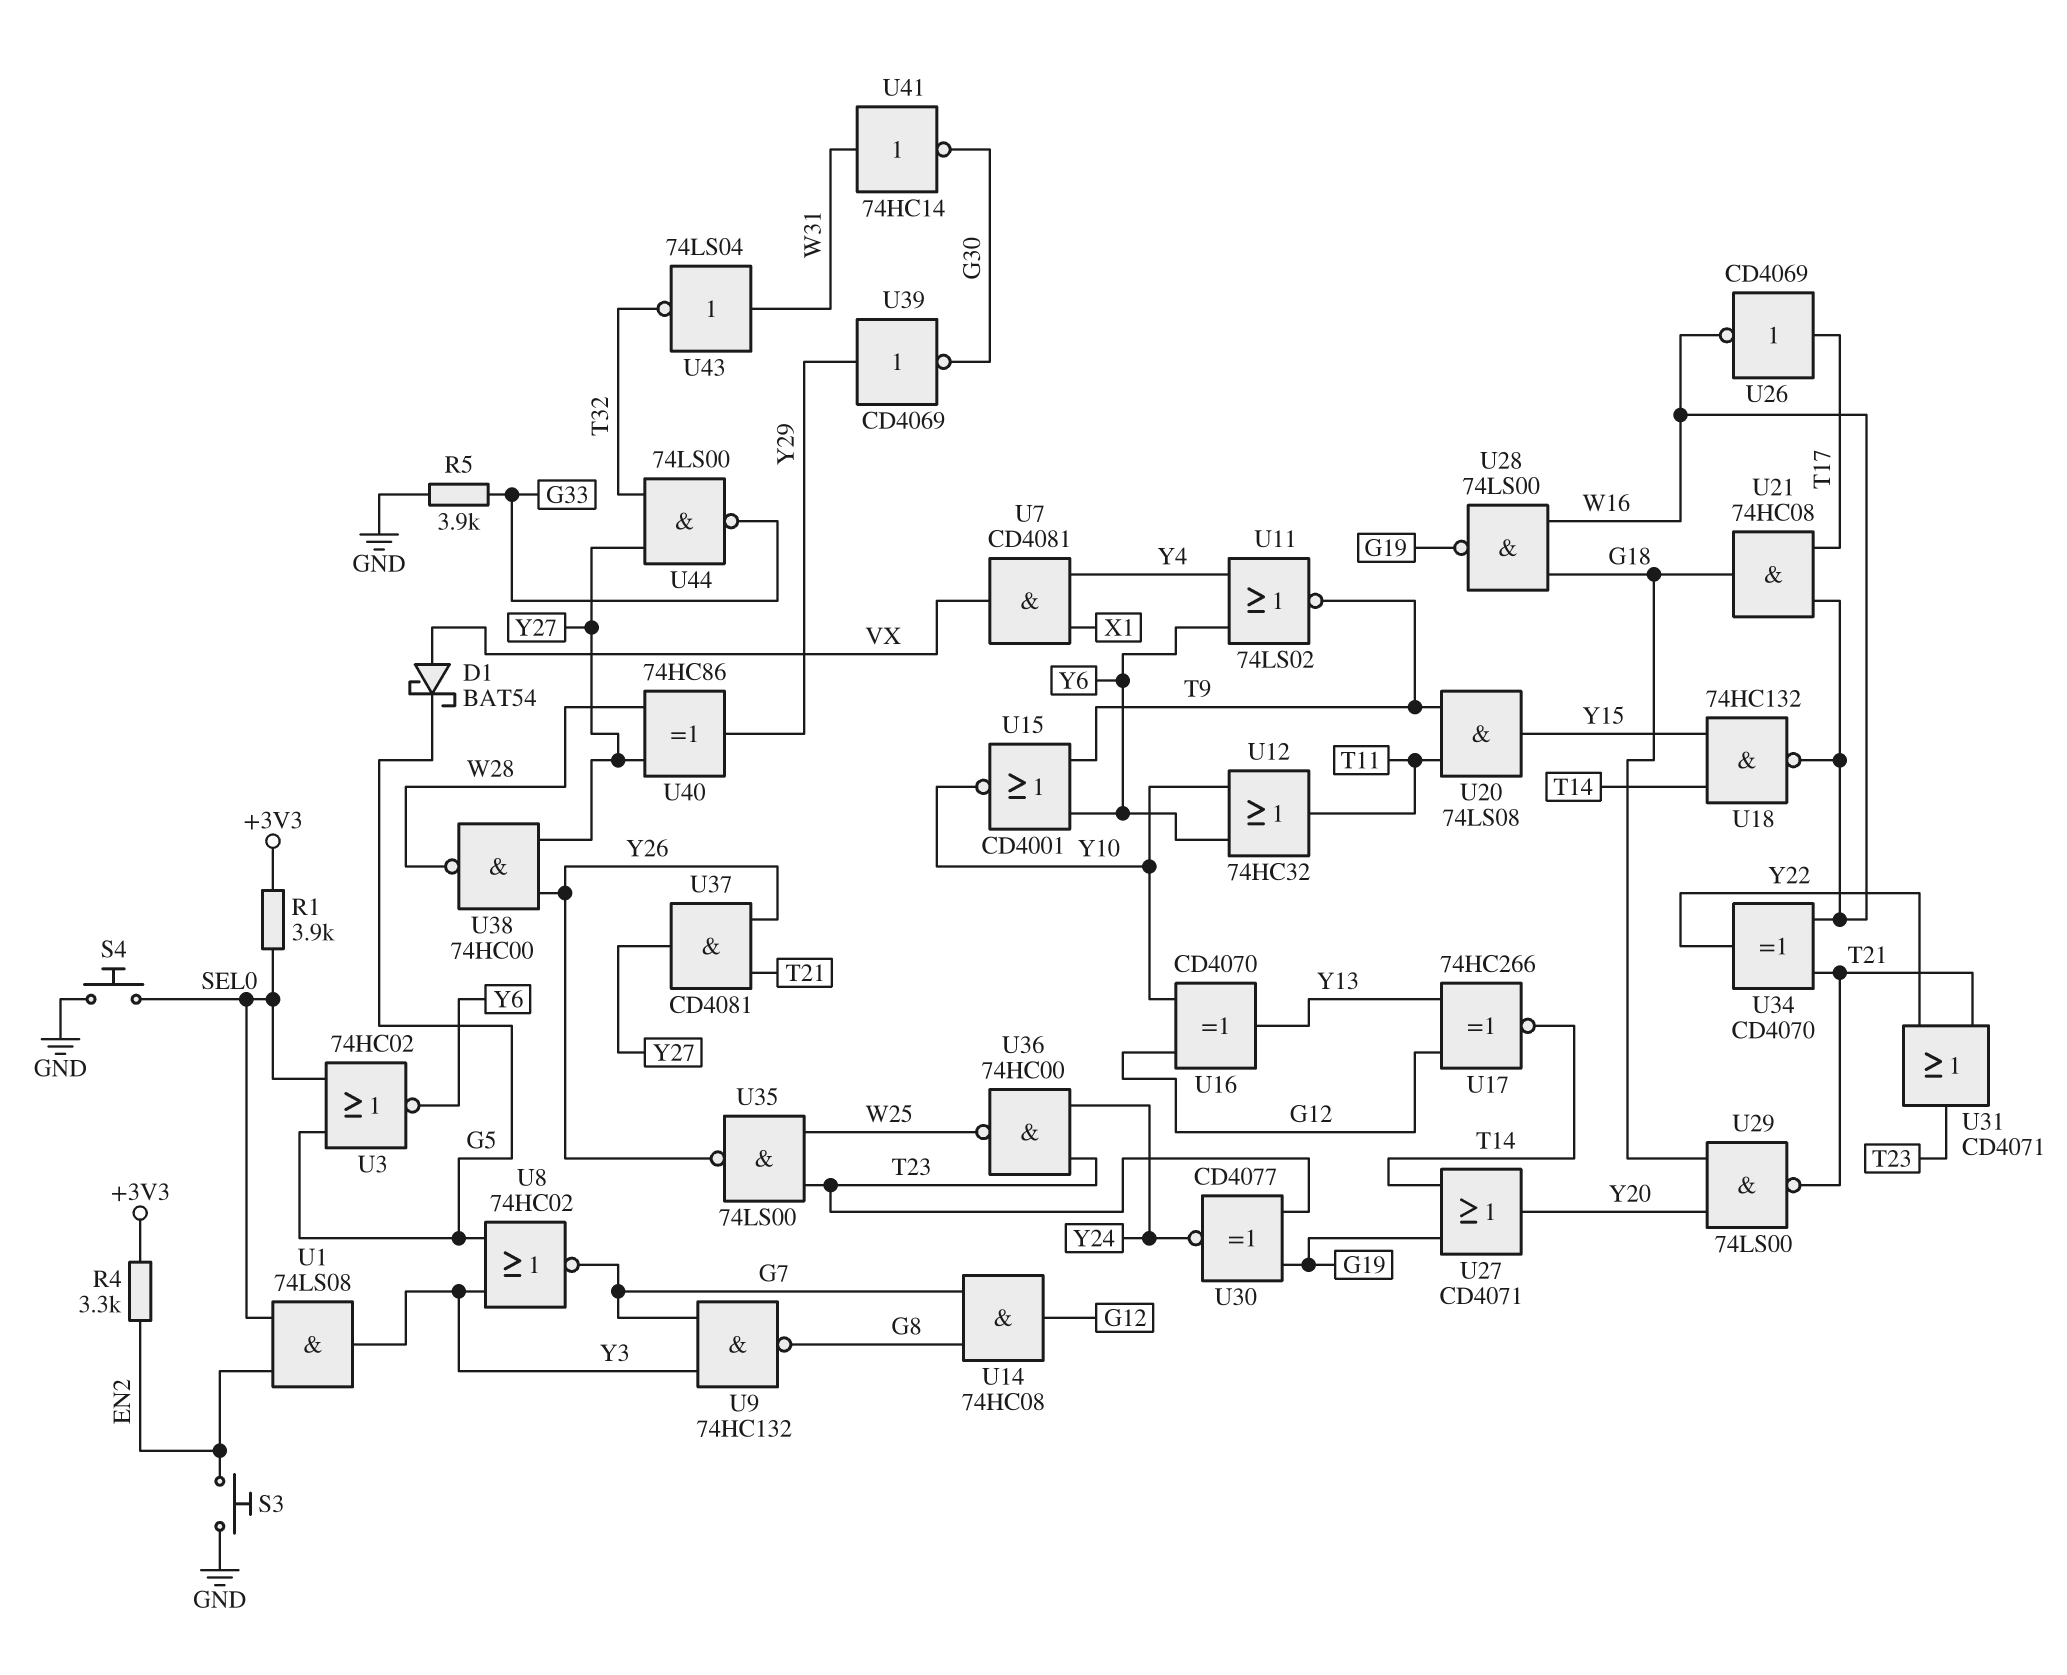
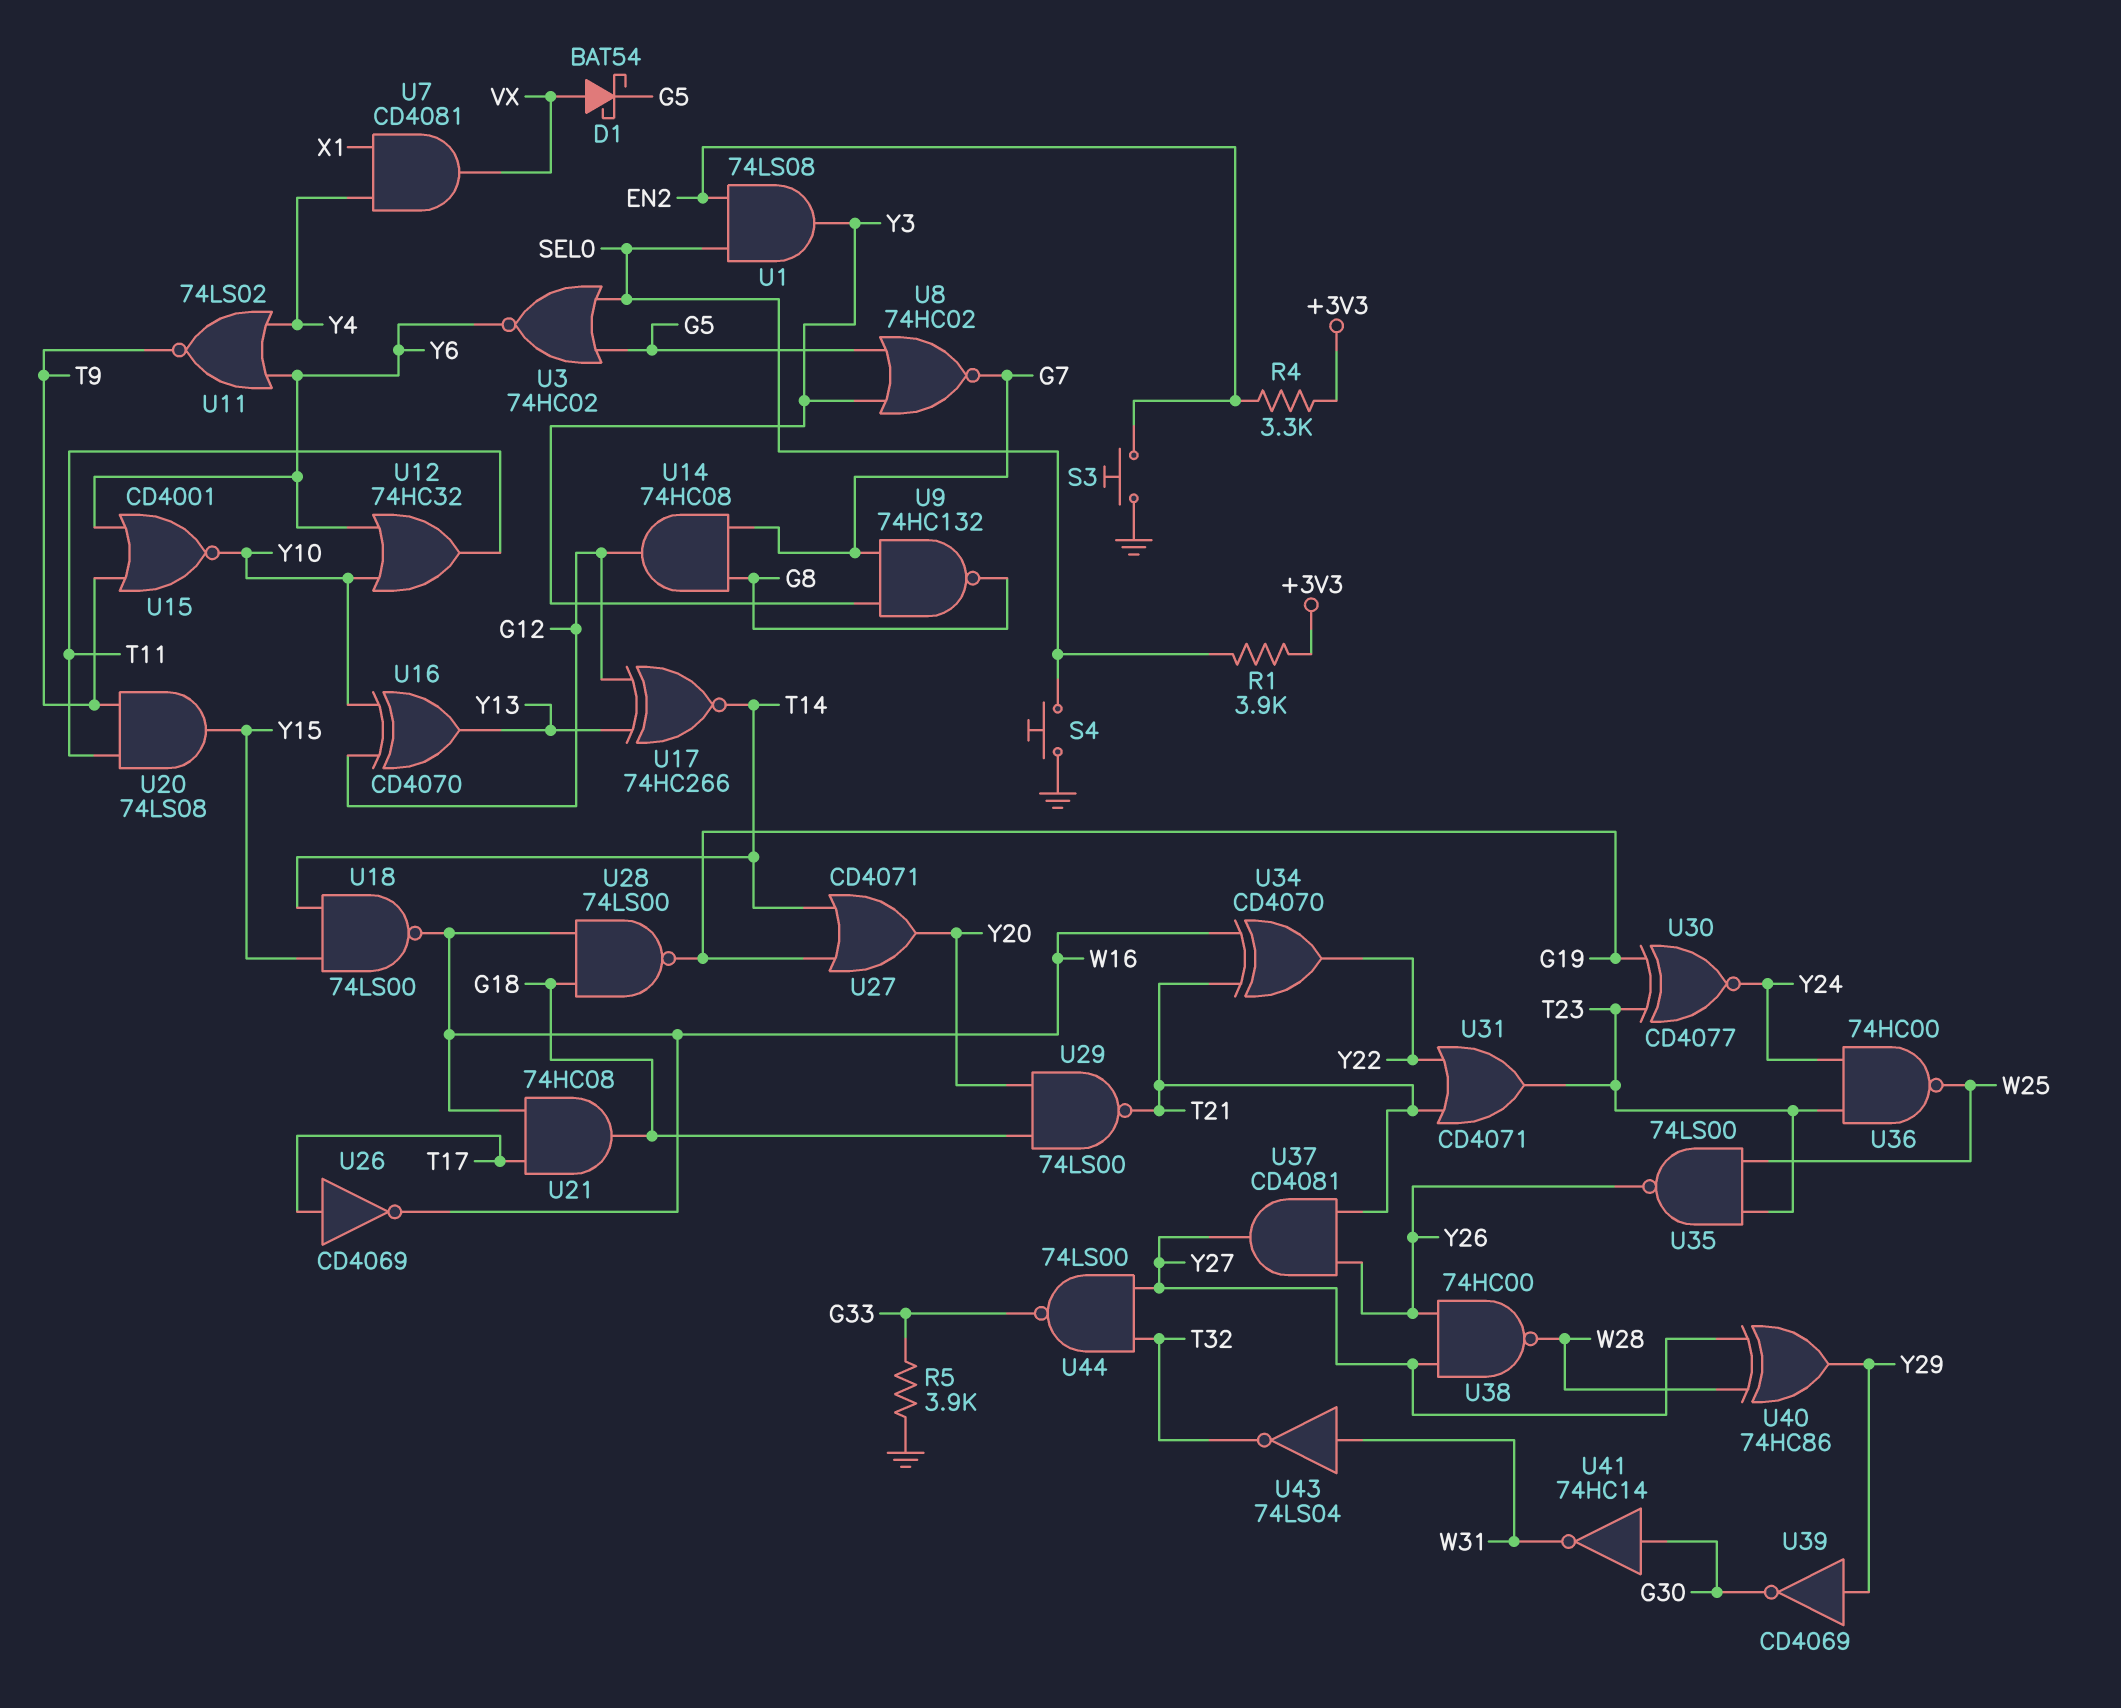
U18: NAND 74HC132 (in T14, in Y15, out W16) -> NAND 74LS00 (in T14, in Y15, out W16)
U41: NOT 74HC14 (in W31, out G30) -> NOT 74HC14 (in G30, out W31)

